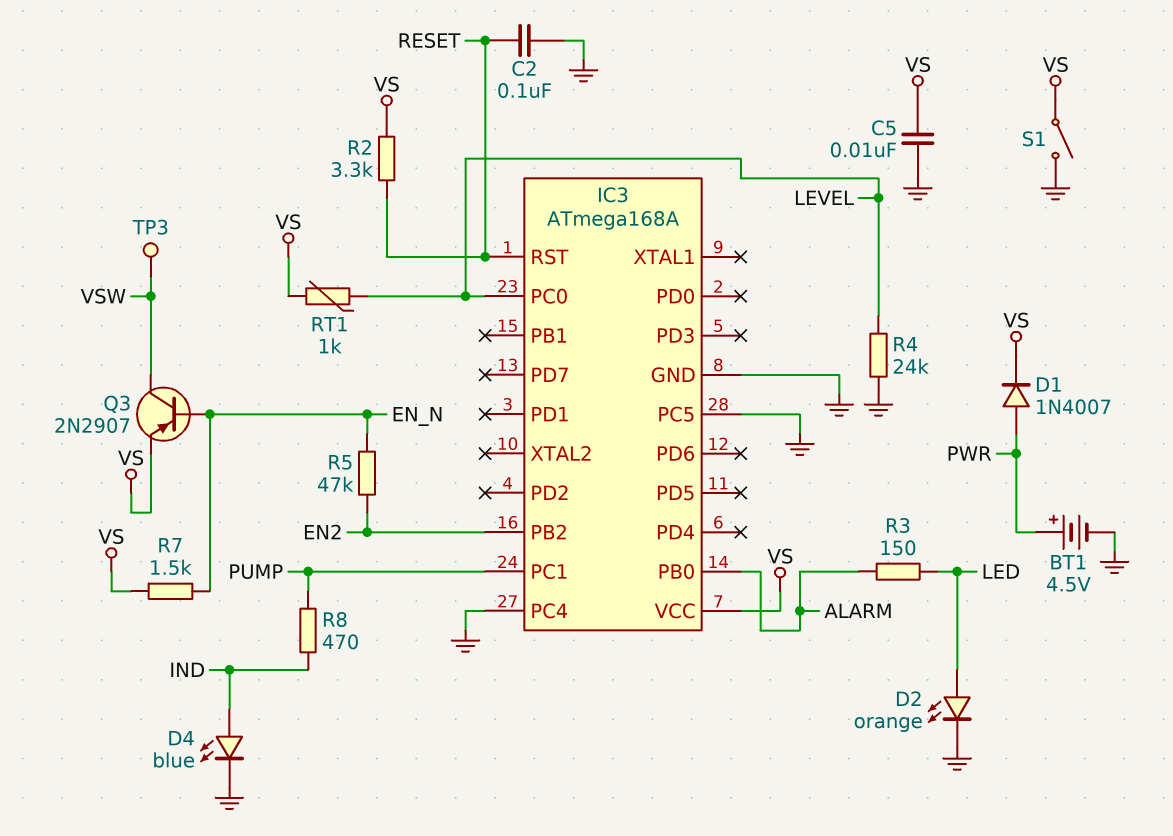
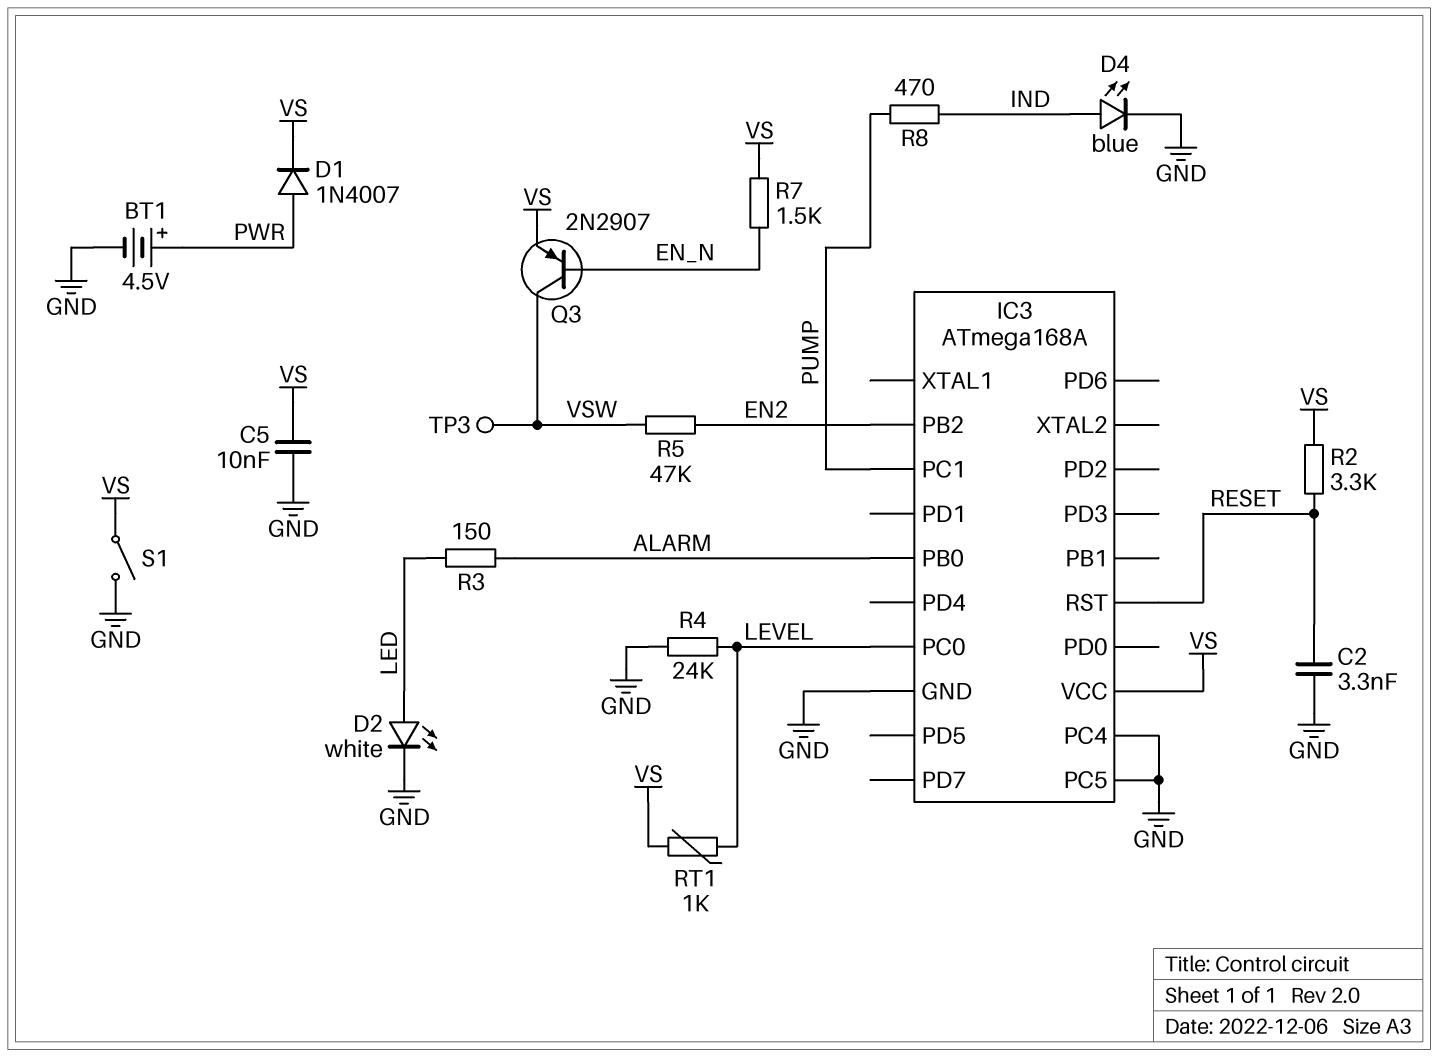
C2: 100nF (GND, RESET) -> 3.3nF (GND, RESET)
D2: LED orange (A LED, K GND) -> LED white (A LED, K GND)
R5: 47k (EN2, EN_N) -> 47k (EN2, VSW)

